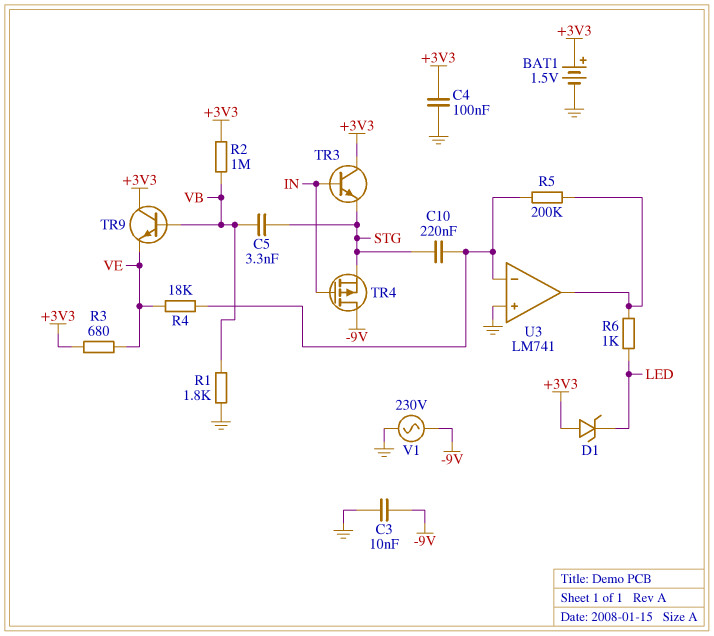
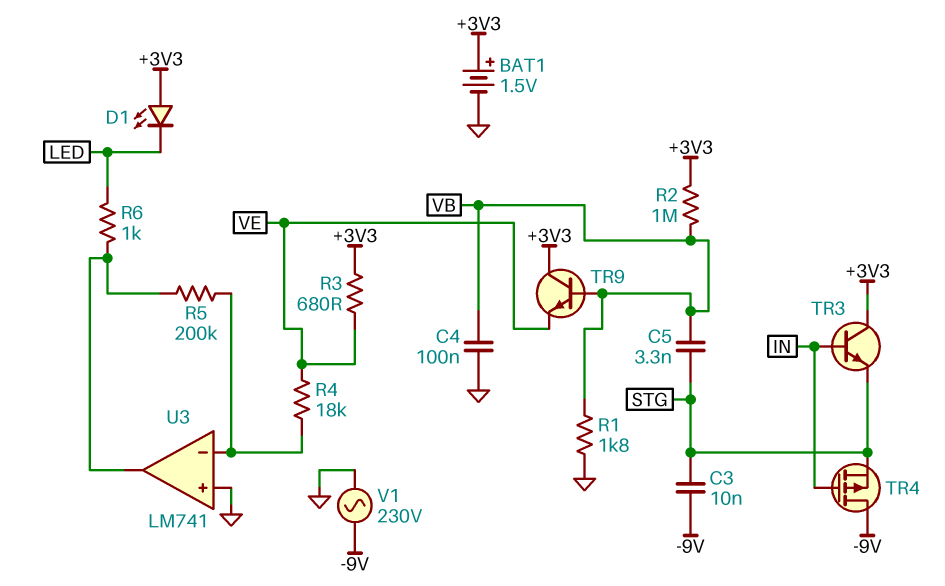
C3: 10nF (-9V, GND) -> 10nF (-9V, STG)
C4: 100nF (+3V3, GND) -> 100nF (GND, VB)
C10: 220nF (STG, U3/in-) -> none
D1: zener (A +3V3, K LED) -> LED (A +3V3, K LED)

